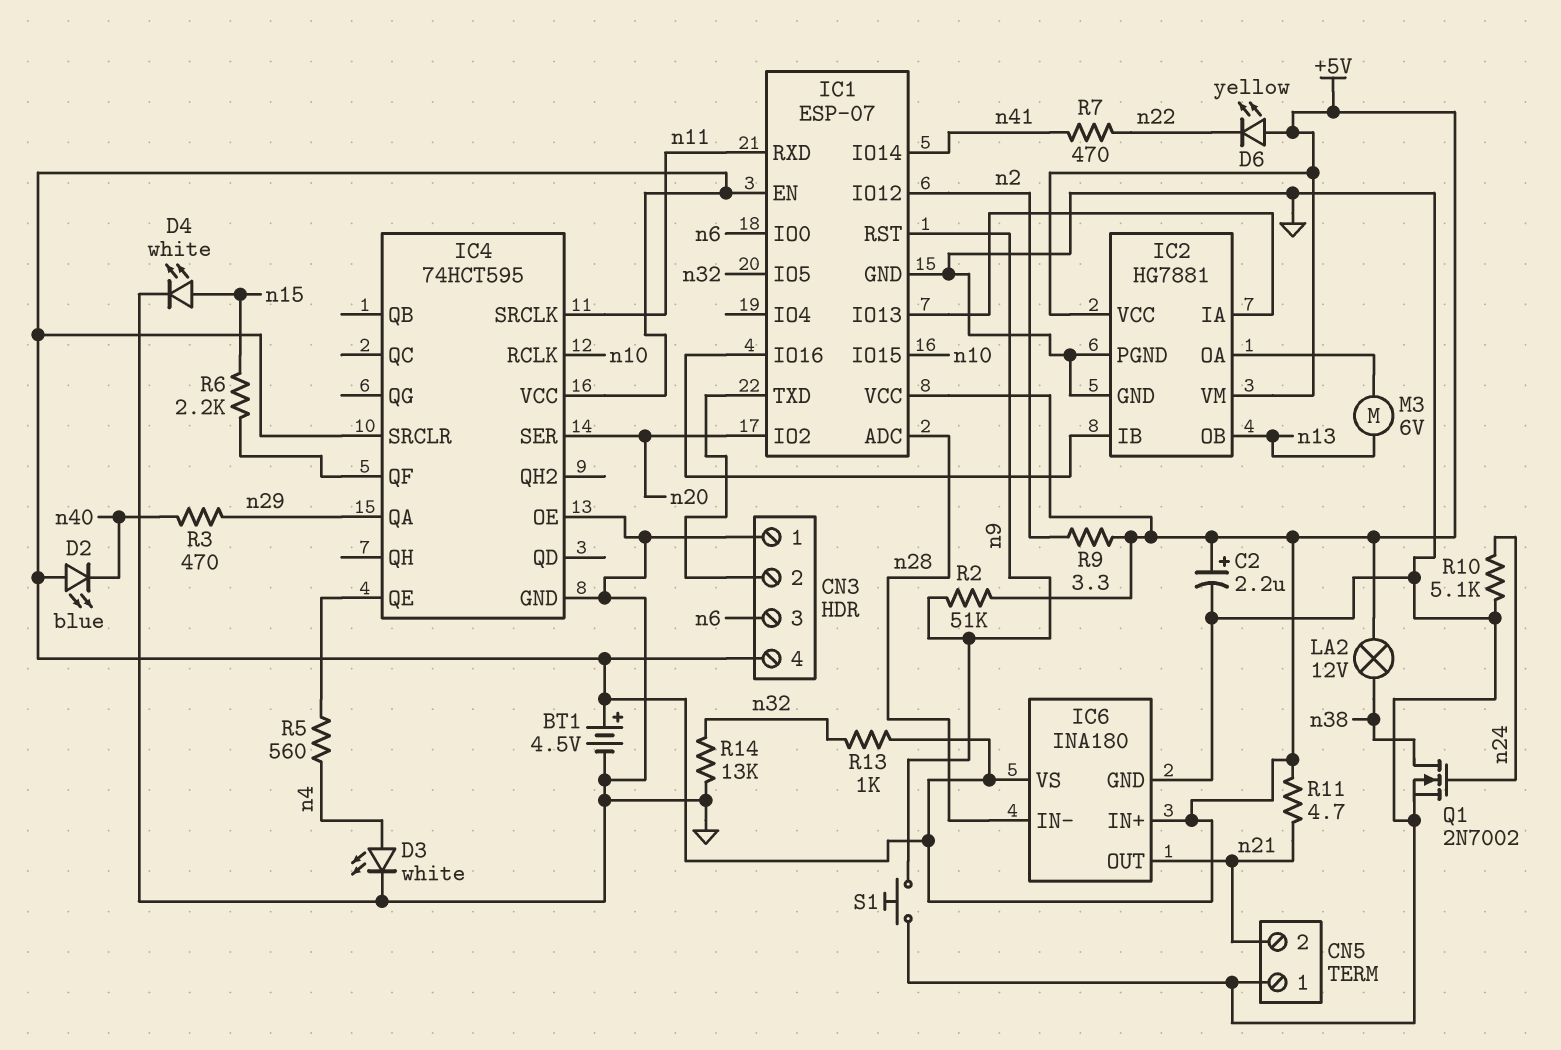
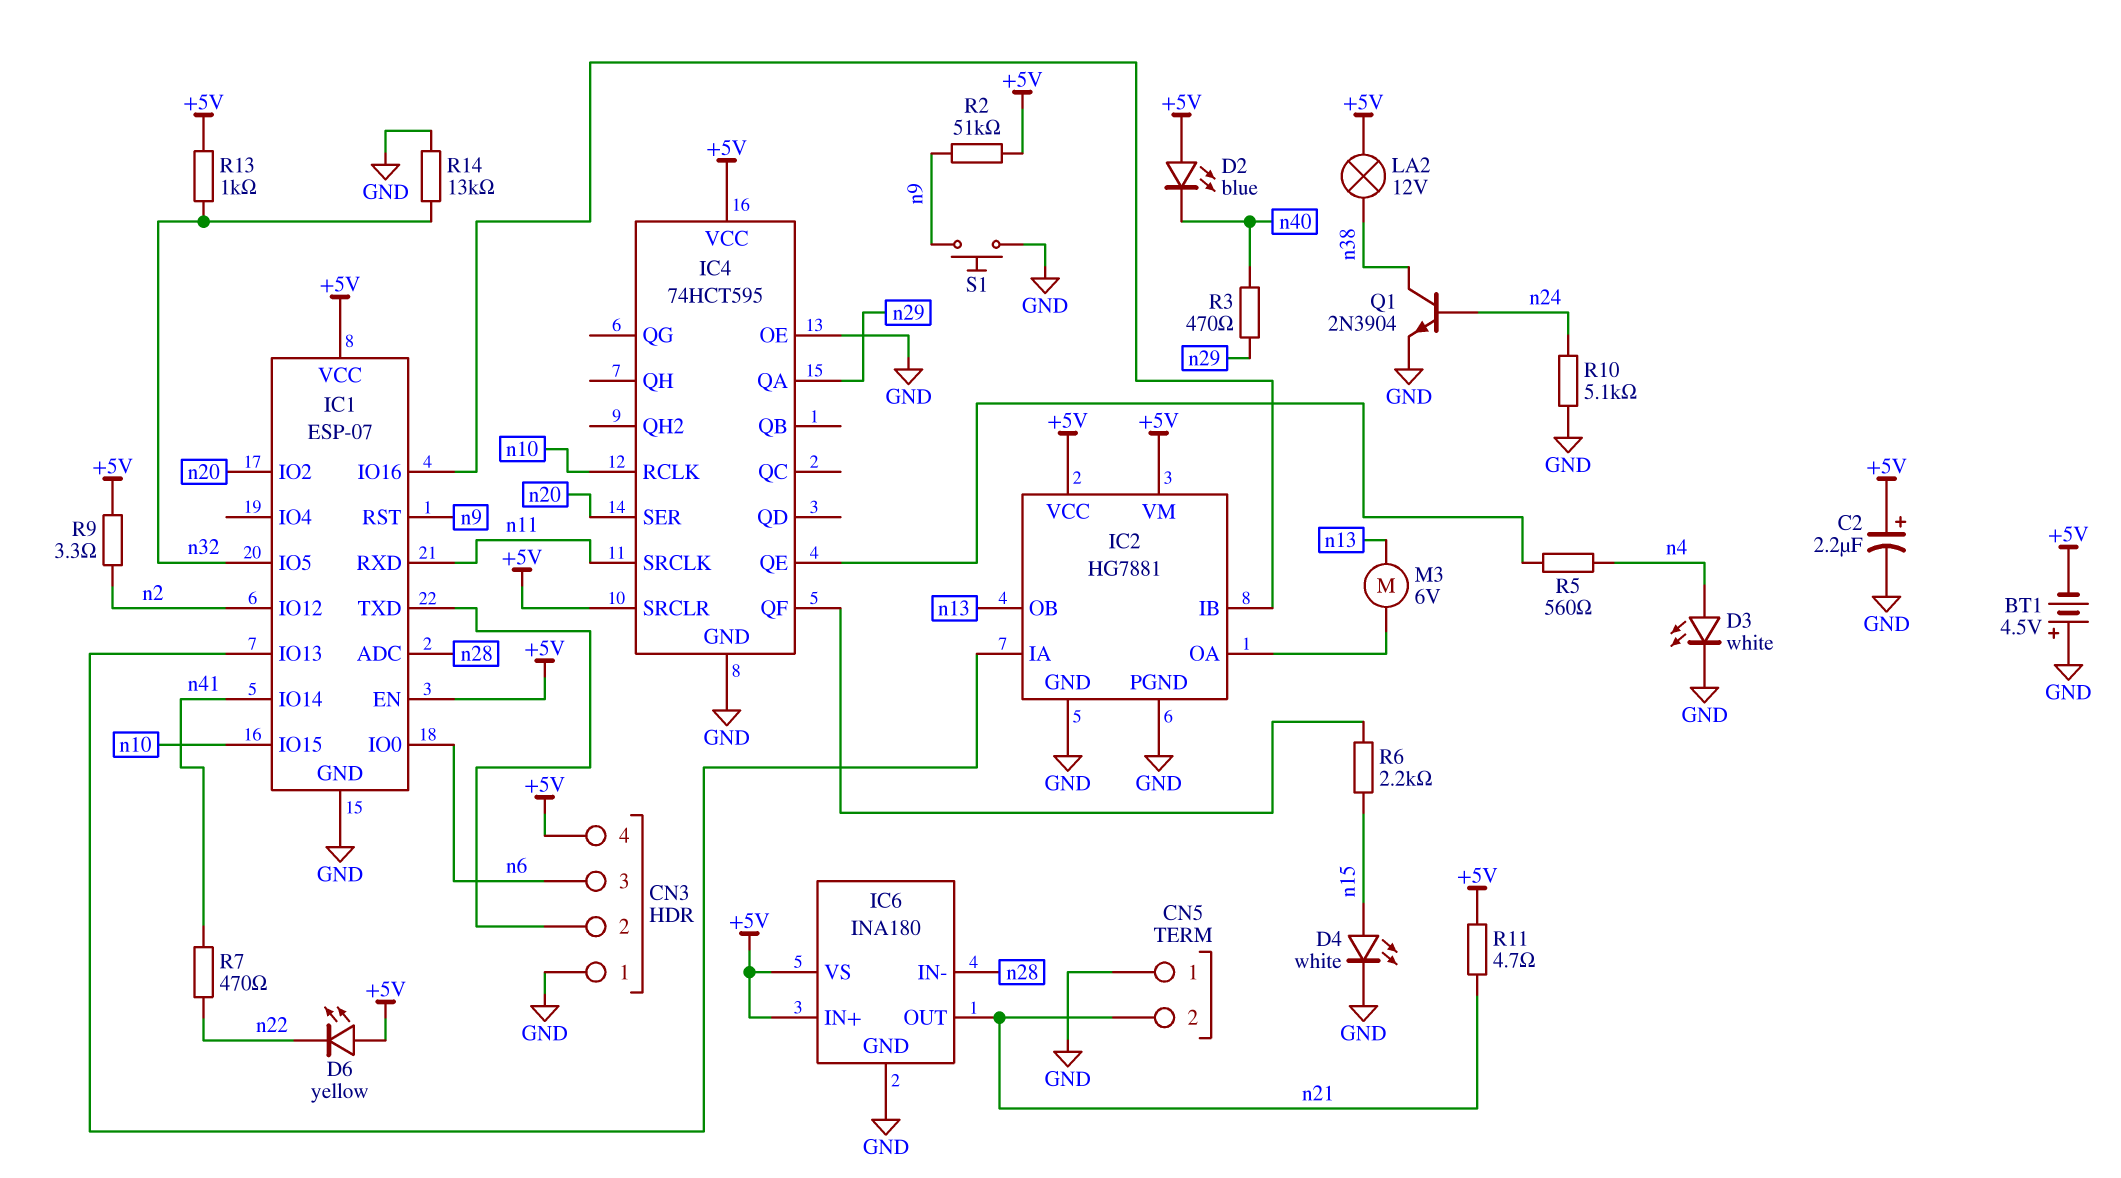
BT1: 4.5V (plus +5V, minus GND) -> 4.5V (plus GND, minus +5V)
Q1: NMOS 2N7002 (G n24, D n38, S GND) -> NPN 2N3904 (B n24, C n38, E GND)

